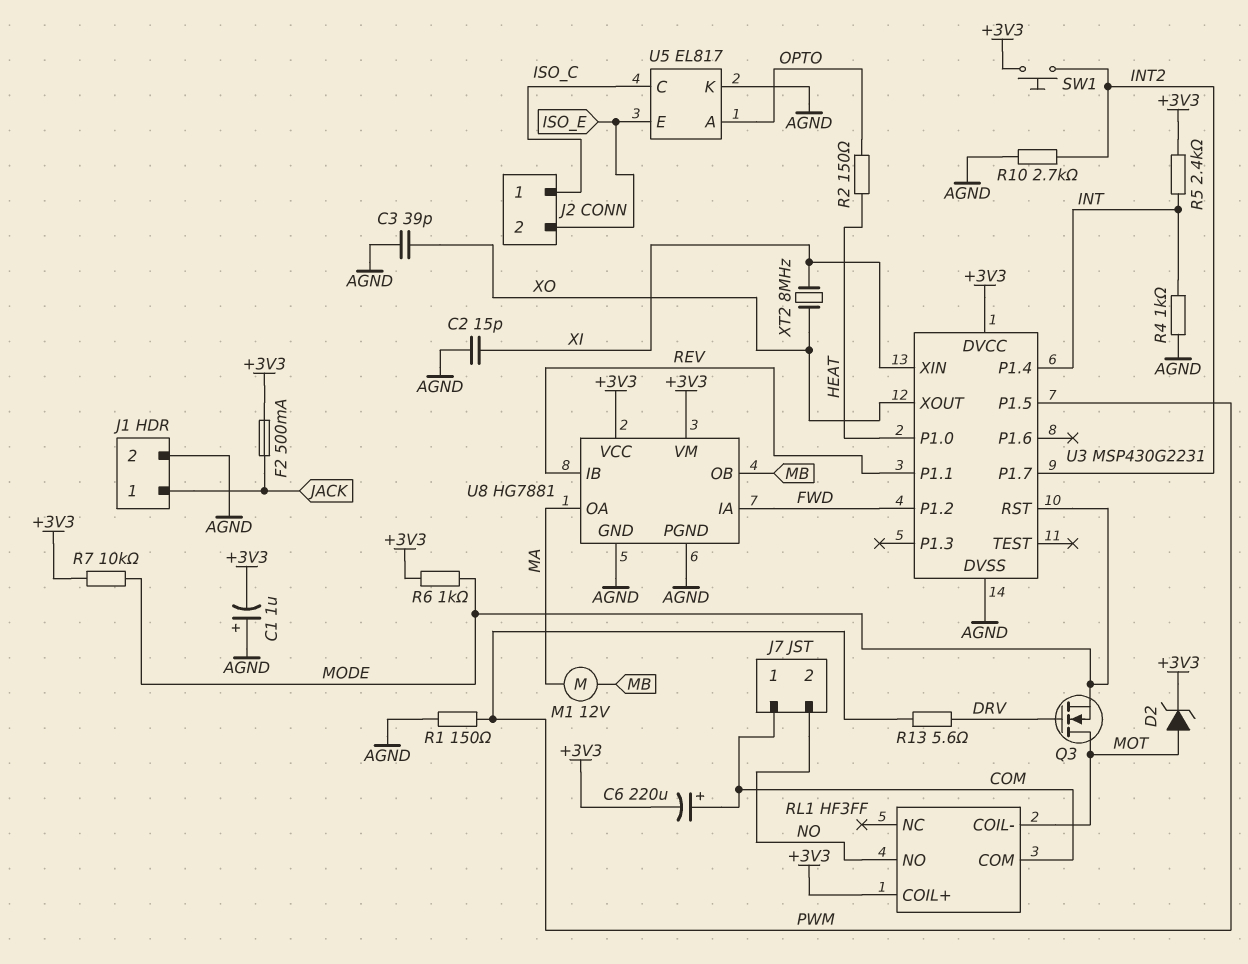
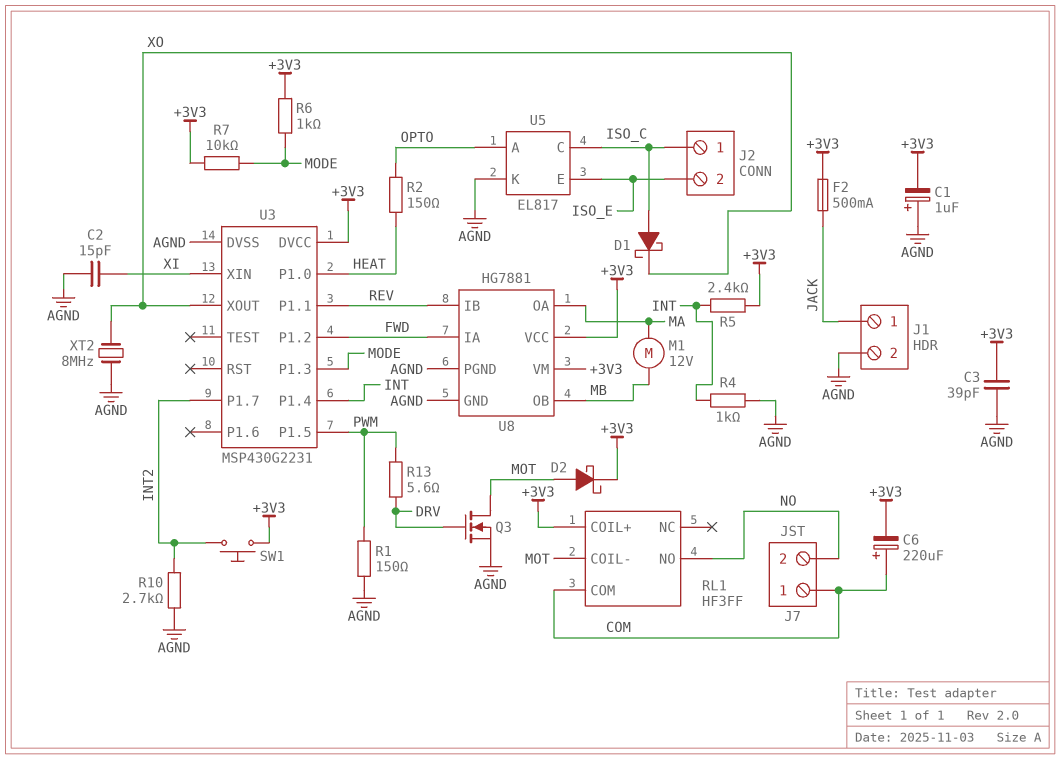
C3: 39pF (AGND, XO) -> 39pF (+3V3, AGND)
D1: none -> schottky (A ISO_C, K XO)
D2: zener (A MOT, K +3V3) -> schottky (A MOT, K +3V3)
Q3: NMOS (G DRV, D MOT, S MODE) -> NMOS (G DRV, D MOT, S AGND)
U3 pin P1.3: none -> MODE
U3 pin RST: MODE -> none
XT2: 8MHz (XI, XO) -> 8MHz (AGND, XO)

